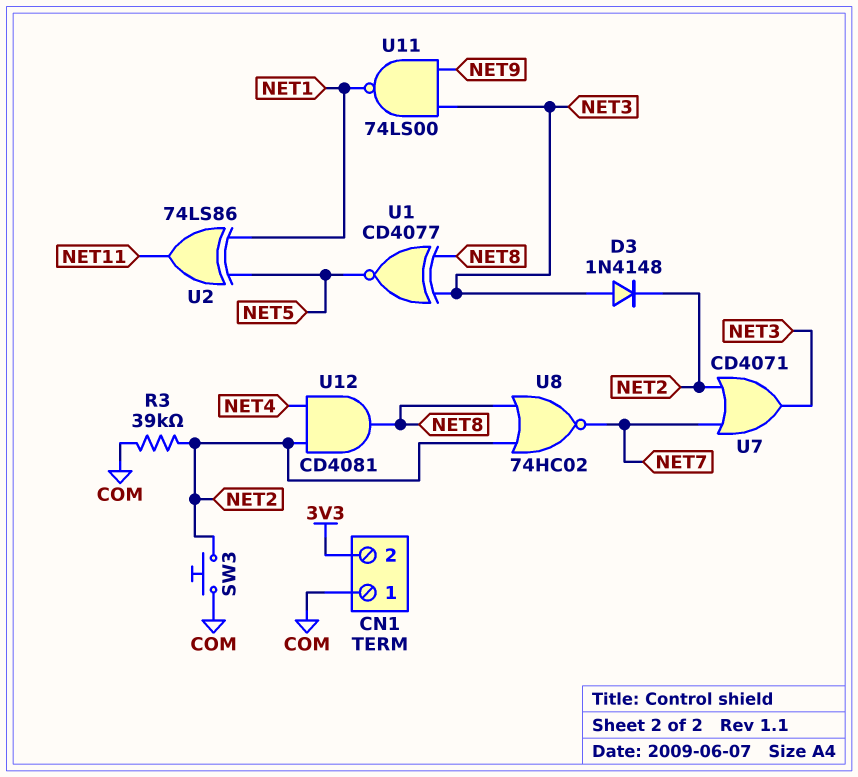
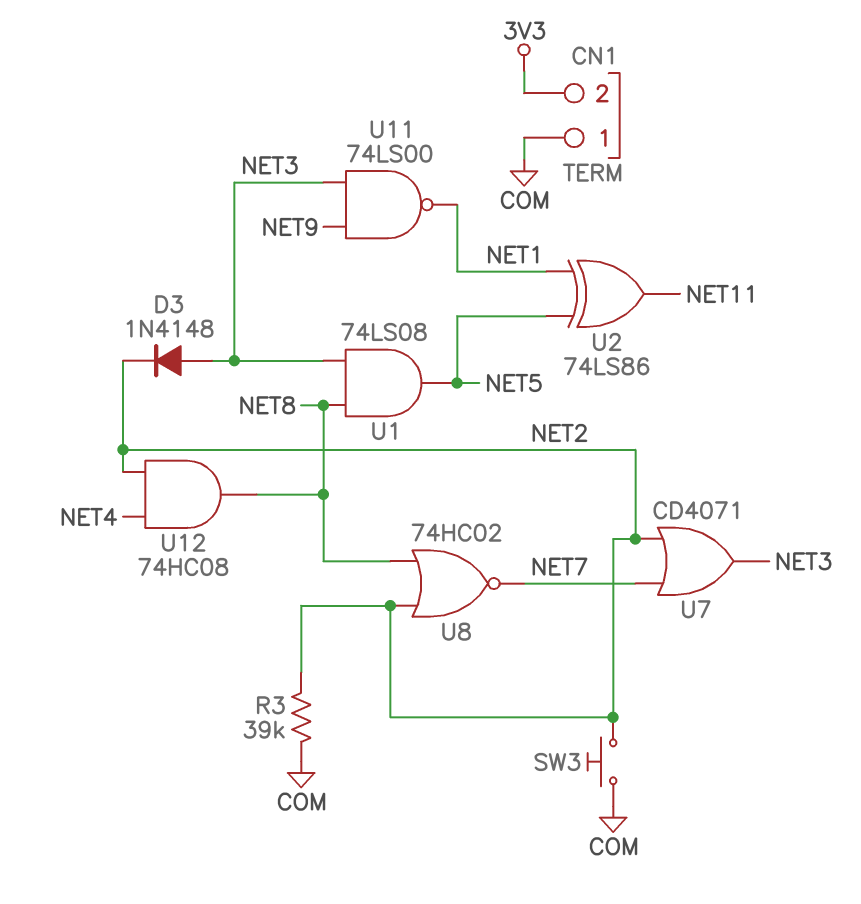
U1: XNOR CD4077 (in NET3, in NET8, out NET5) -> AND 74LS08 (in NET3, in NET8, out NET5)
U12: AND CD4081 (in NET2, in NET4, out NET8) -> AND 74HC08 (in NET2, in NET4, out NET8)

